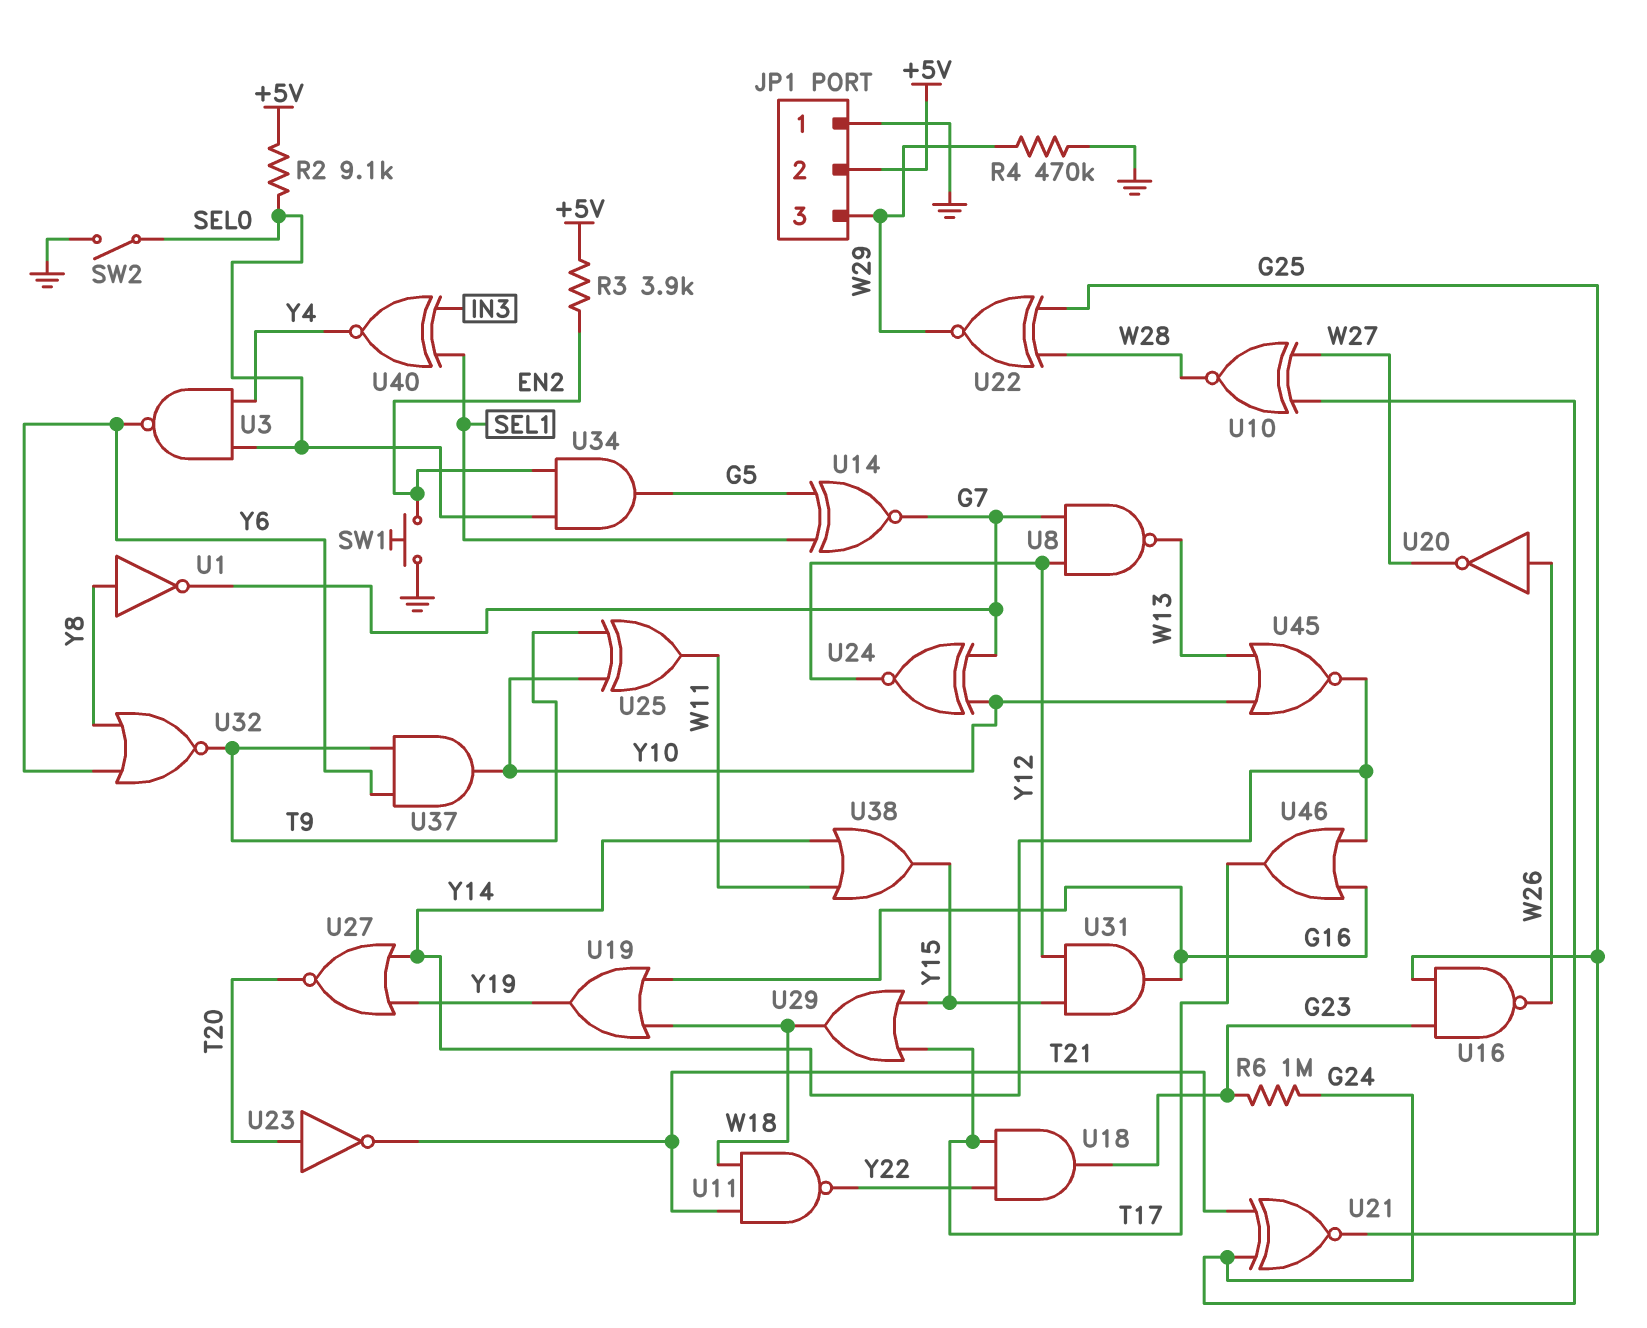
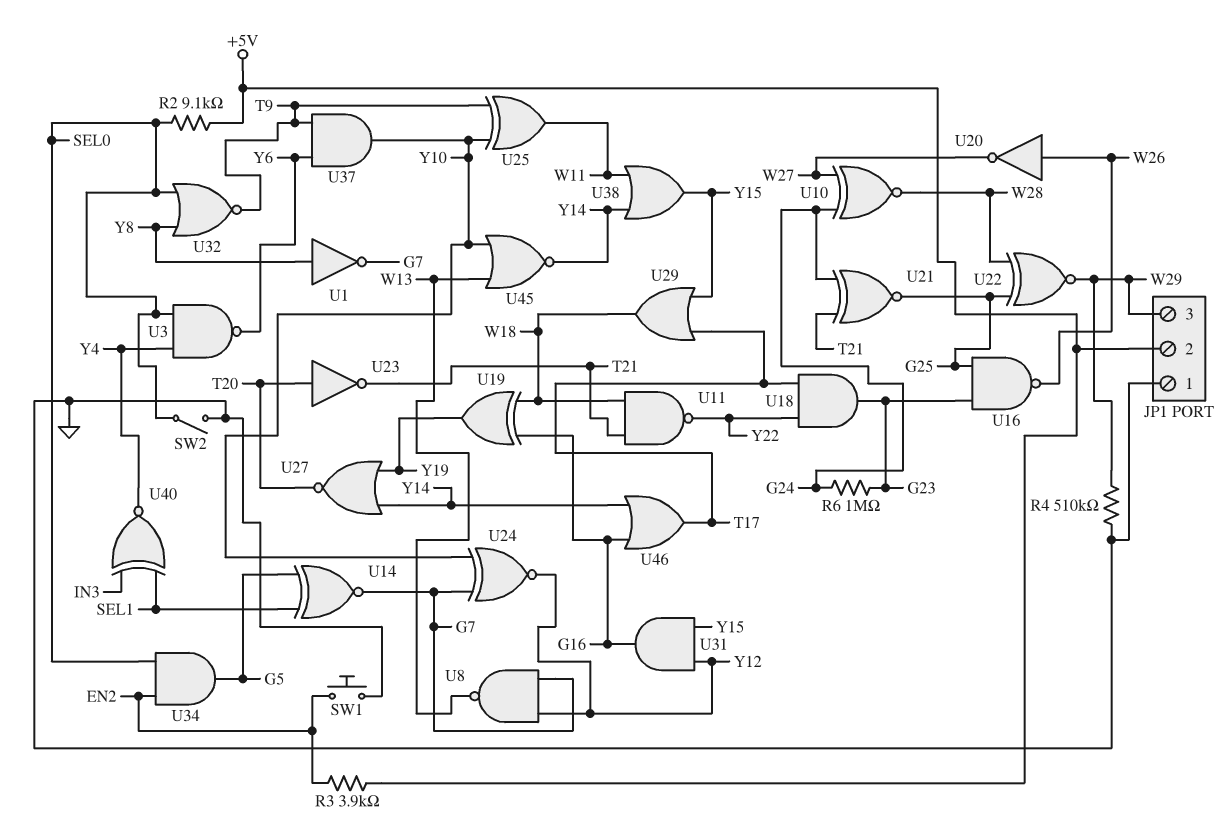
R4: 470k (GND, W29) -> 510k (GND, W29)
U19: OR (in G16, in W18, out Y19) -> XOR (in G16, in W18, out Y19)
U32: NOR (in Y6, in Y8, out T9) -> NOR (in SEL0, in Y8, out T9)

